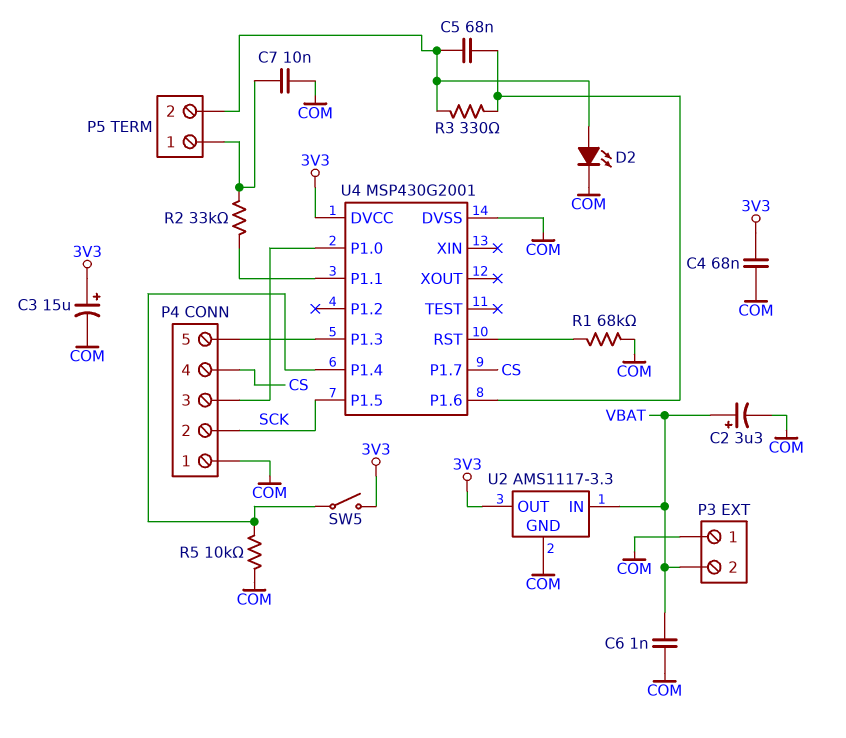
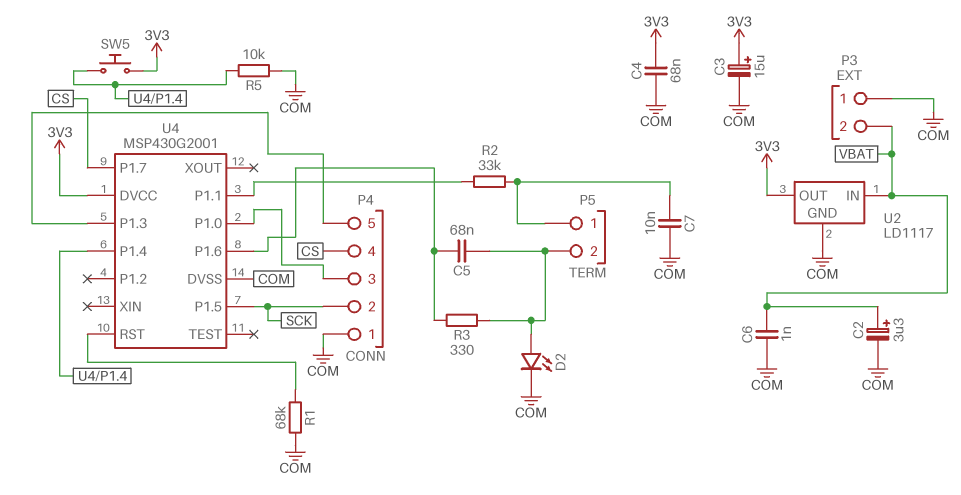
SW5: switch (3V3, U4/P1.4) -> button (3V3, U4/P1.4)
U2: AMS1117-3.3 -> LD1117

